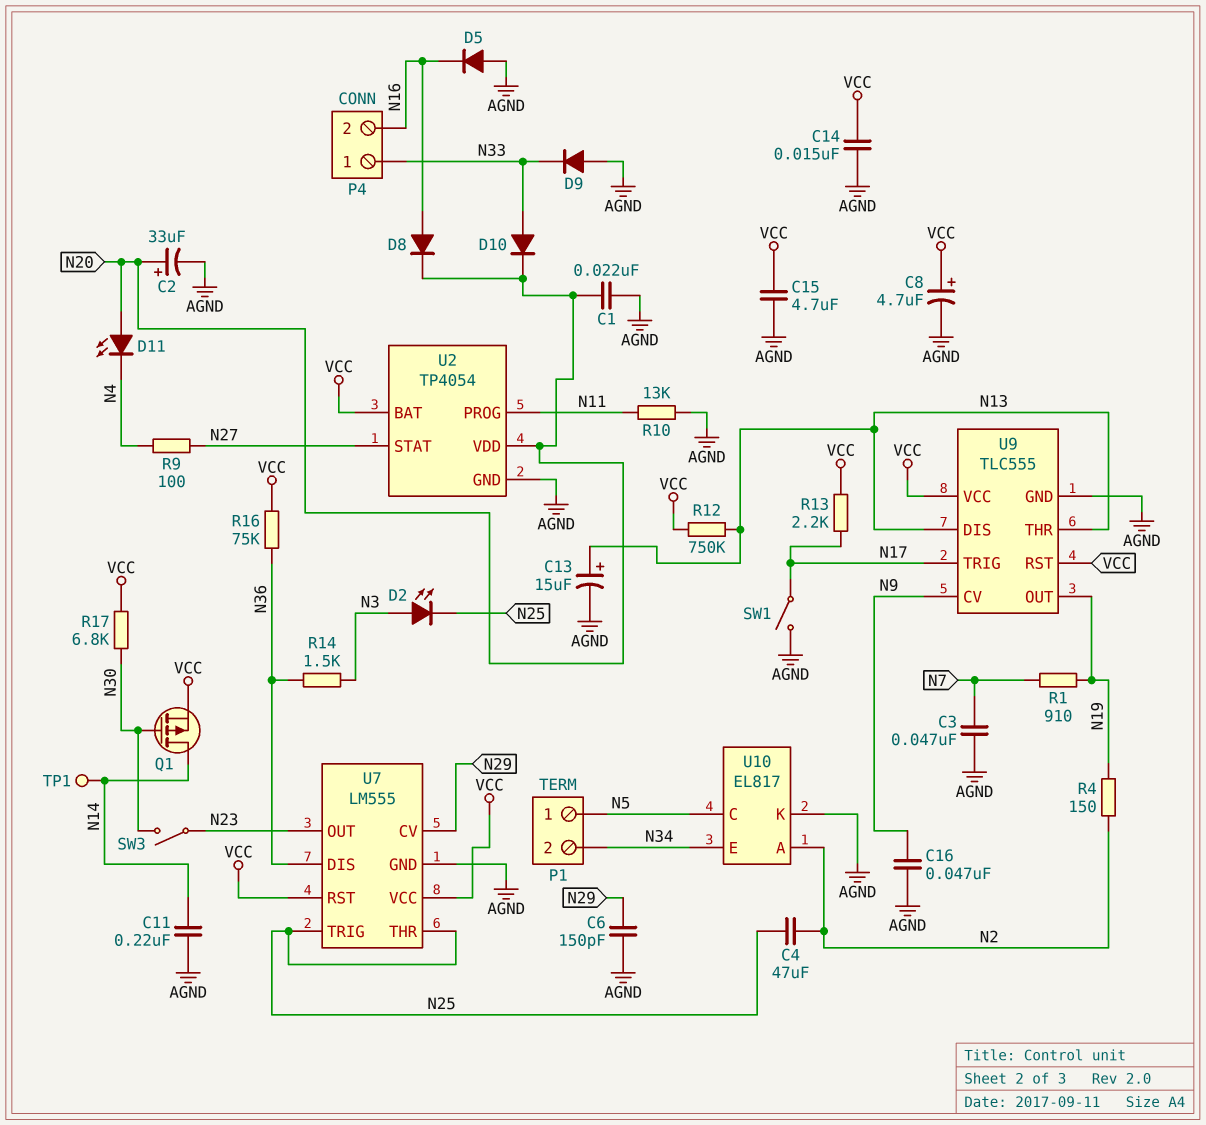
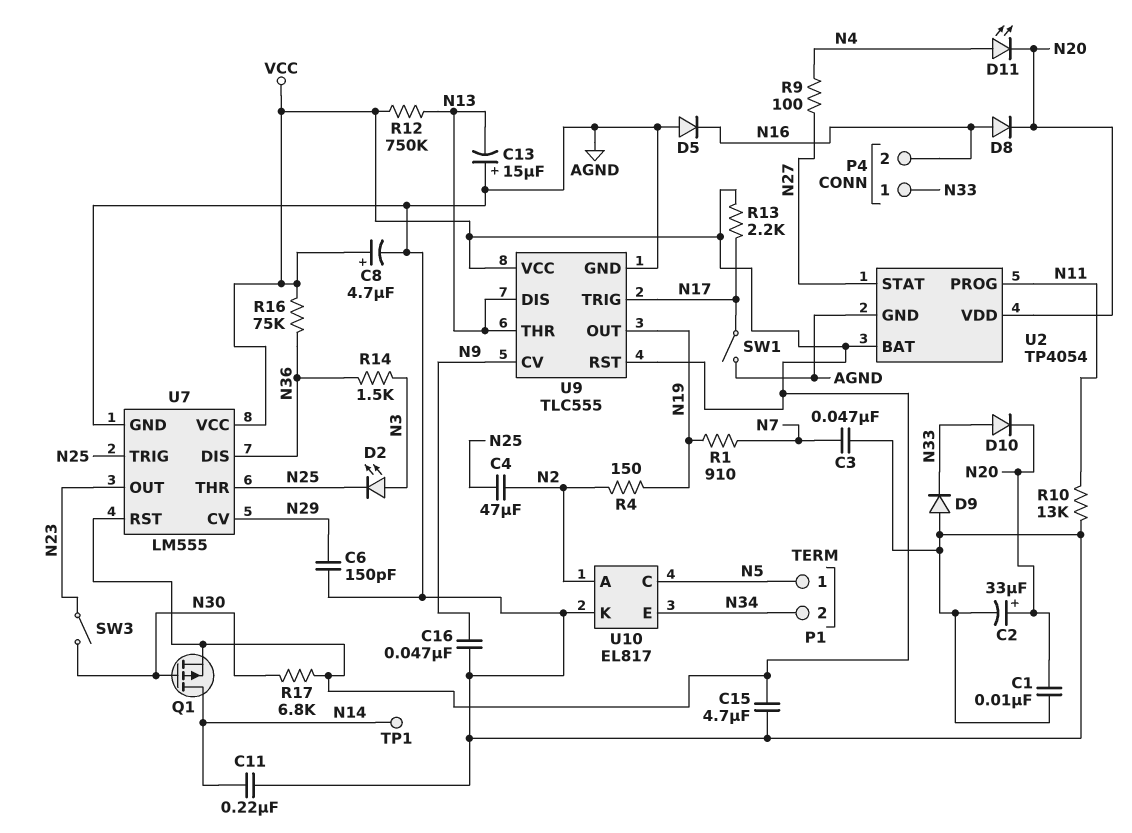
C1: 22nF (AGND, N20) -> 10nF (AGND, N20)
C13: 15uF (plus N13, minus AGND) -> 15uF (plus AGND, minus N13)
C14: 15nF (AGND, VCC) -> none
D11: LED (A N20, K N4) -> LED (A N4, K N20)

